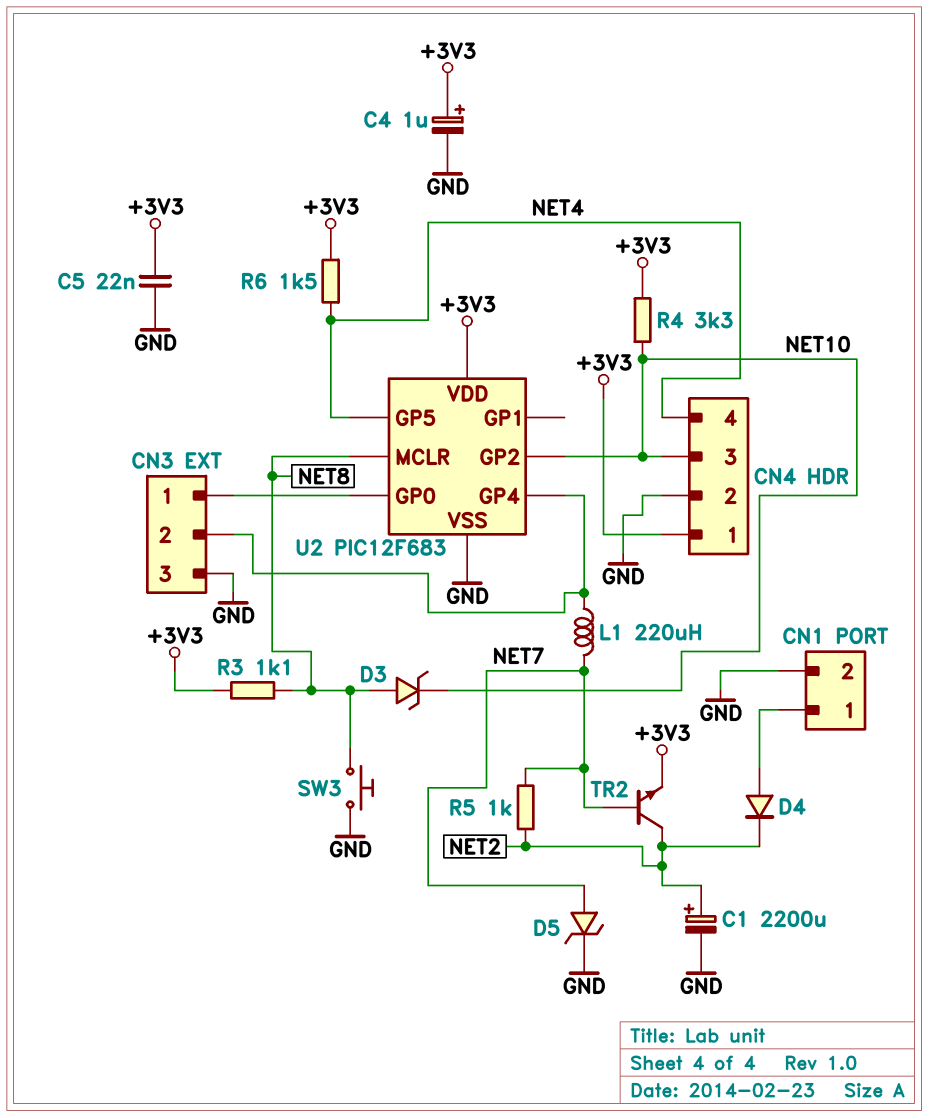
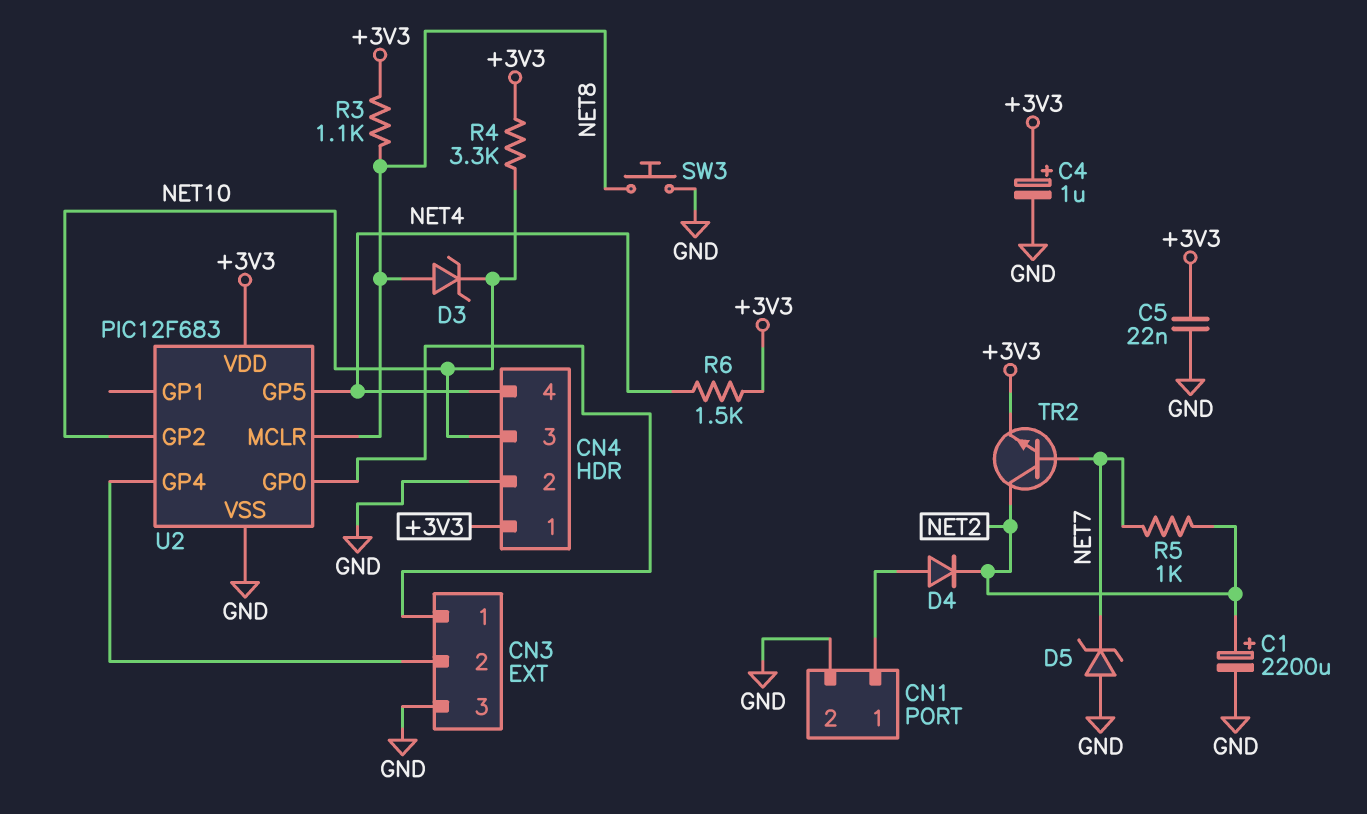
D5: zener (A NET7, K GND) -> zener (A GND, K NET7)
L1: 220uH (CN3/2, NET7) -> none

